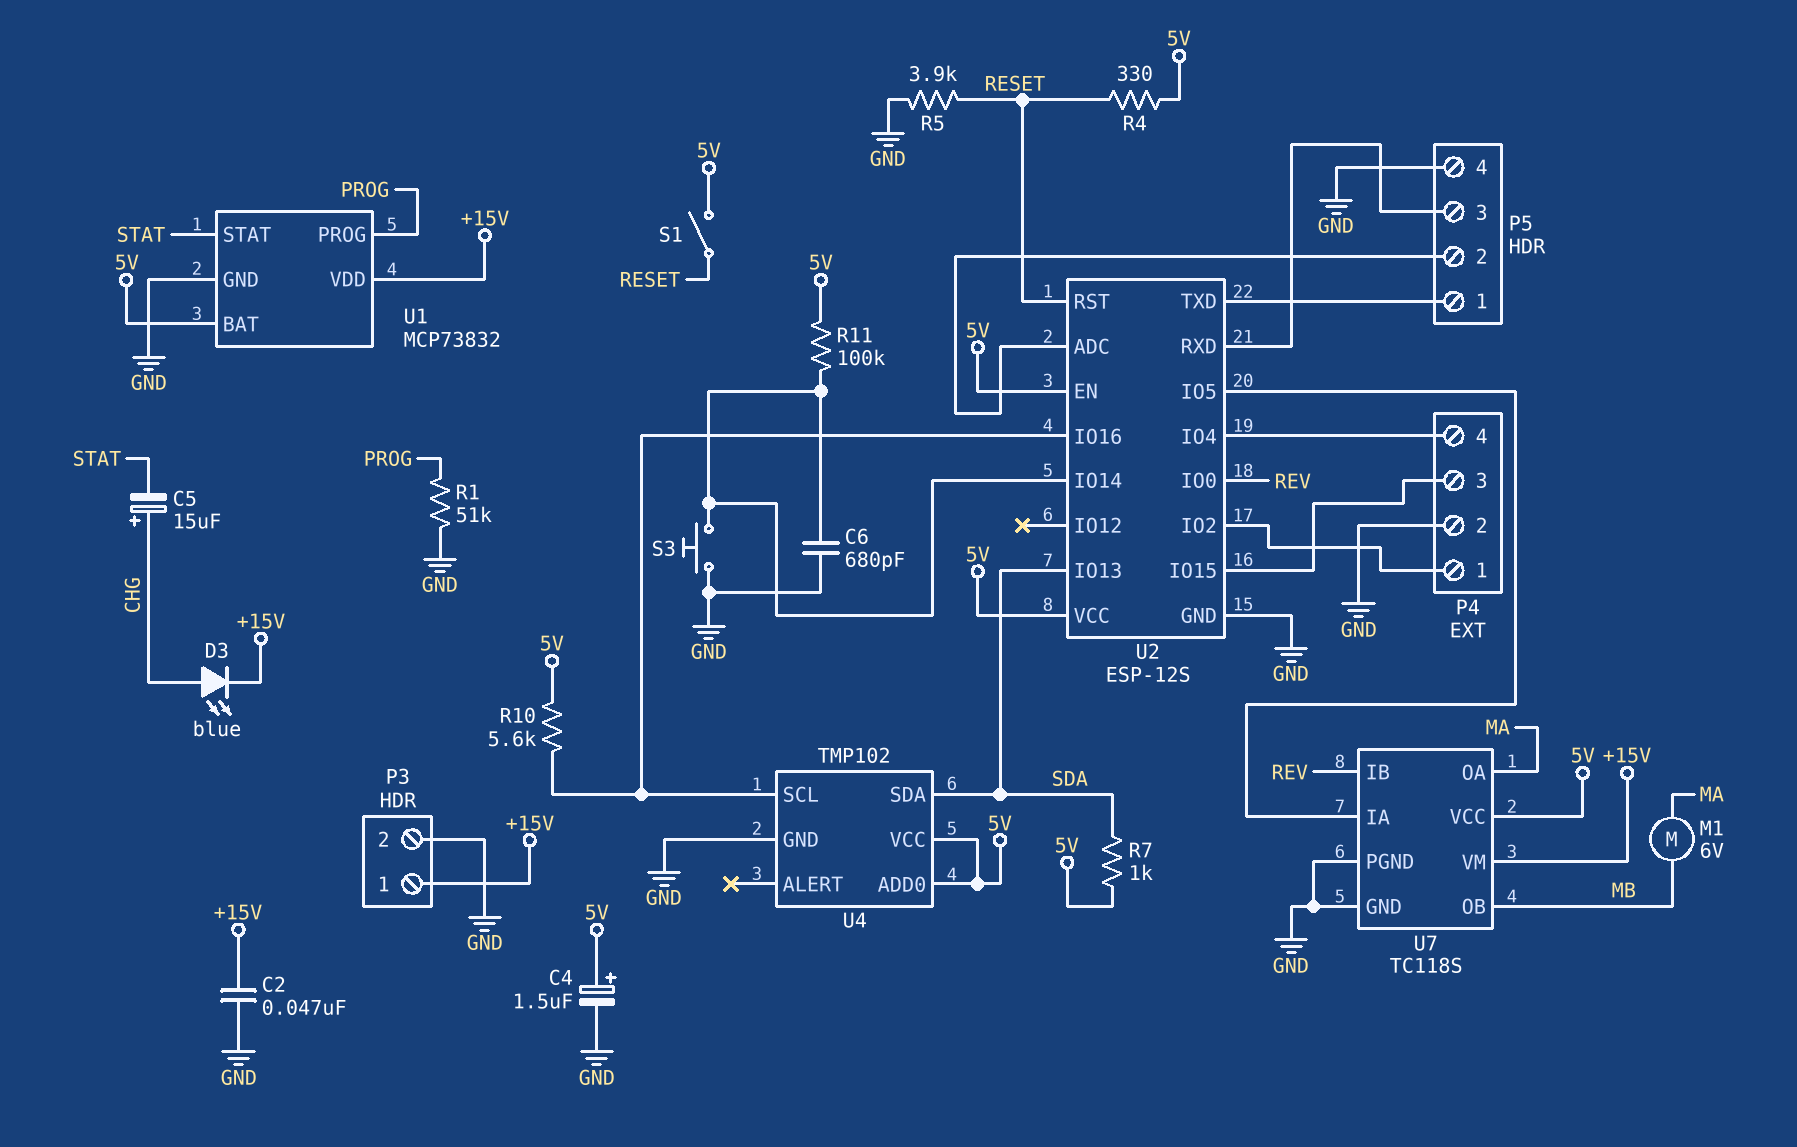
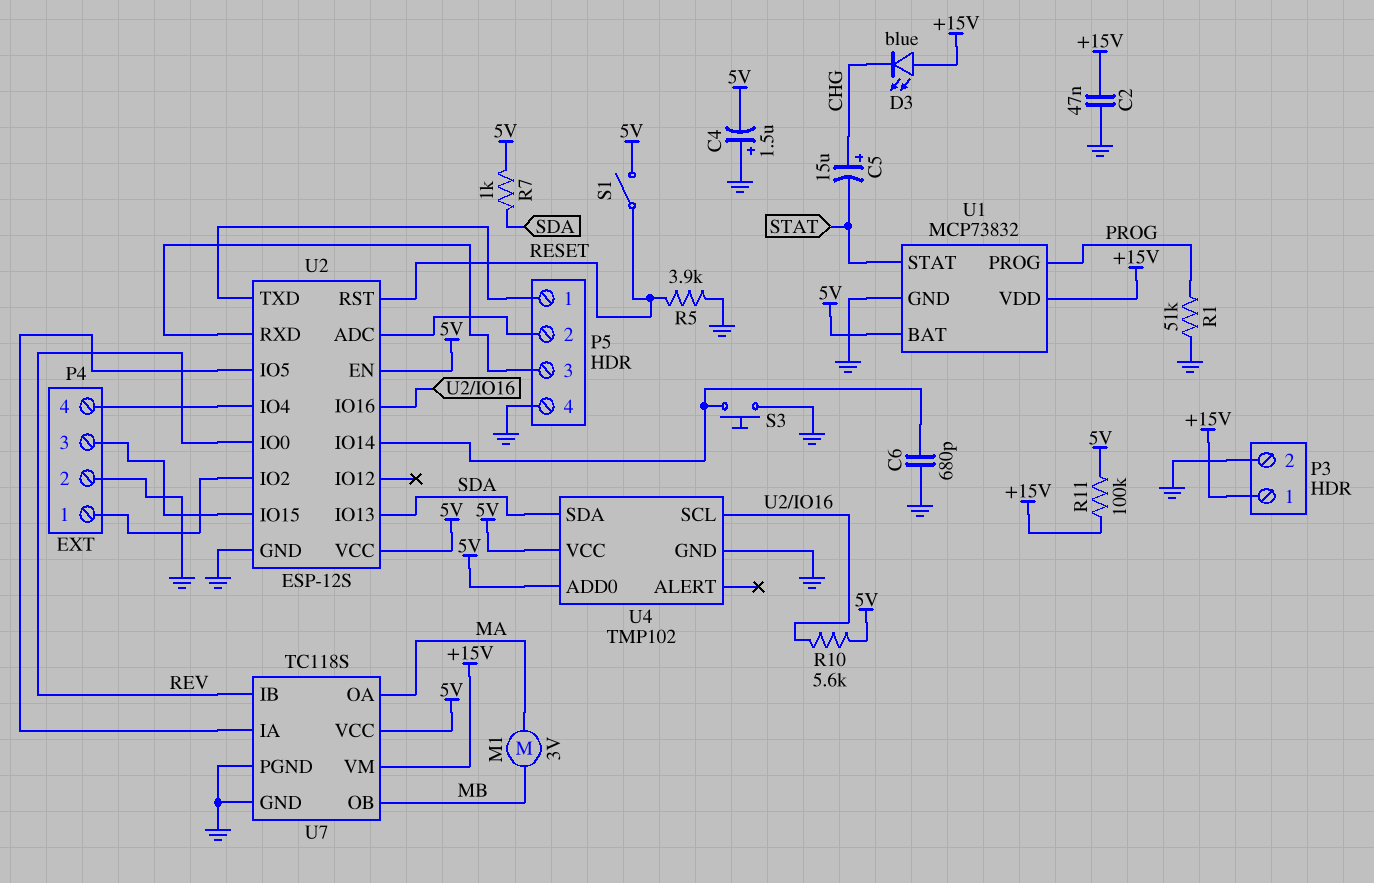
C4: 1.5uF (plus 5V, minus GND) -> 1.5uF (plus GND, minus 5V)
D3: LED blue (A CHG, K +15V) -> LED blue (A +15V, K CHG)
M1: motor 6V (MA, MB) -> motor 3V (MA, MB)
R4: 330 (5V, RESET) -> none
R11: 100k (5V, U2/IO14) -> 100k (+15V, 5V)

